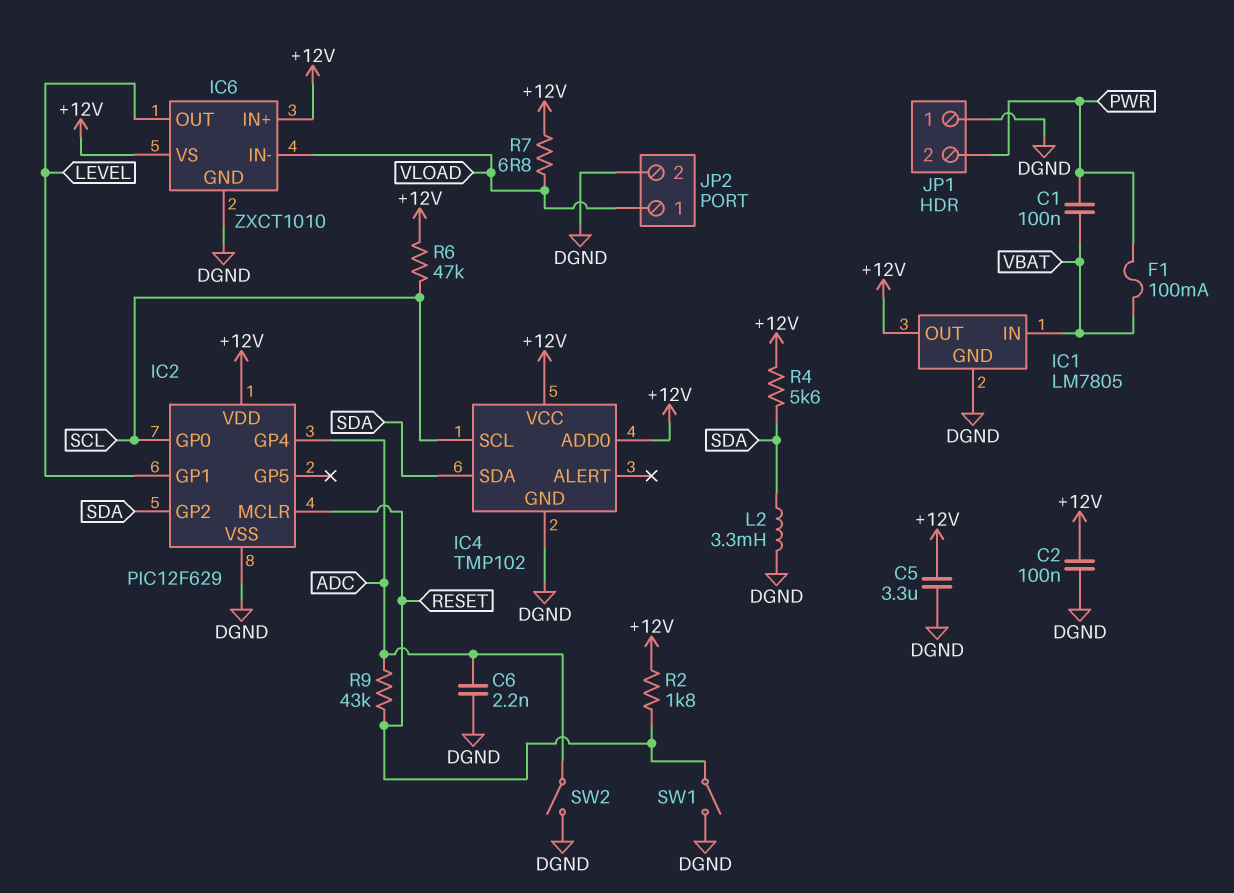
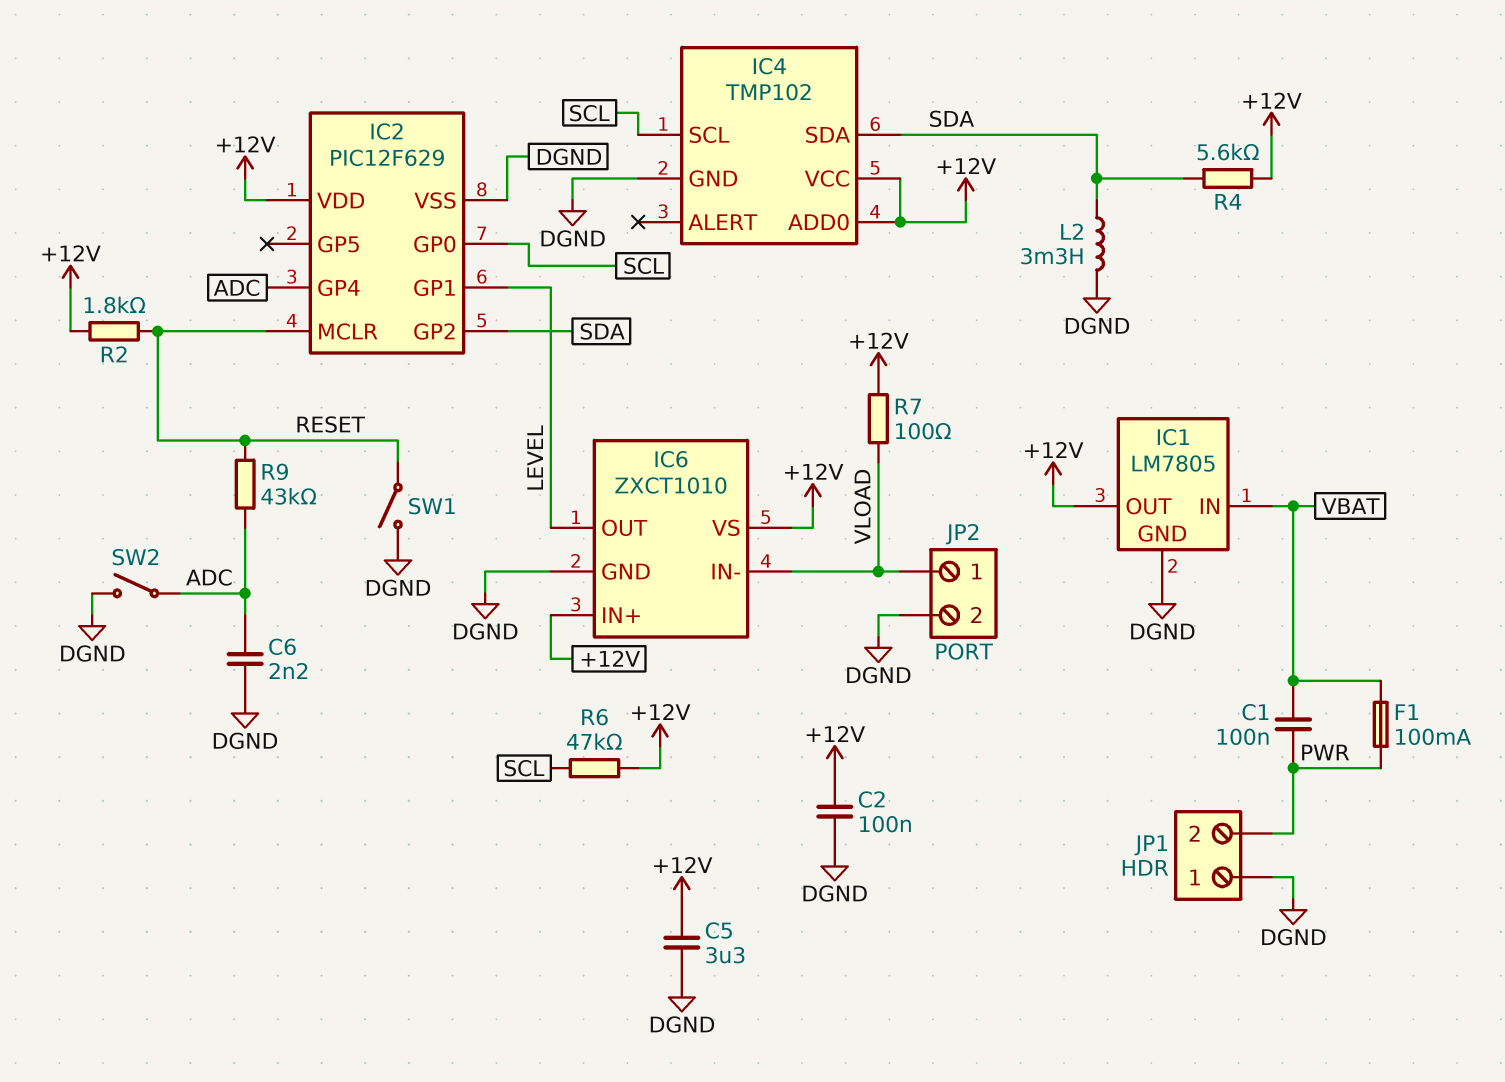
R7: 6.8 (+12V, VLOAD) -> 100 (+12V, VLOAD)

